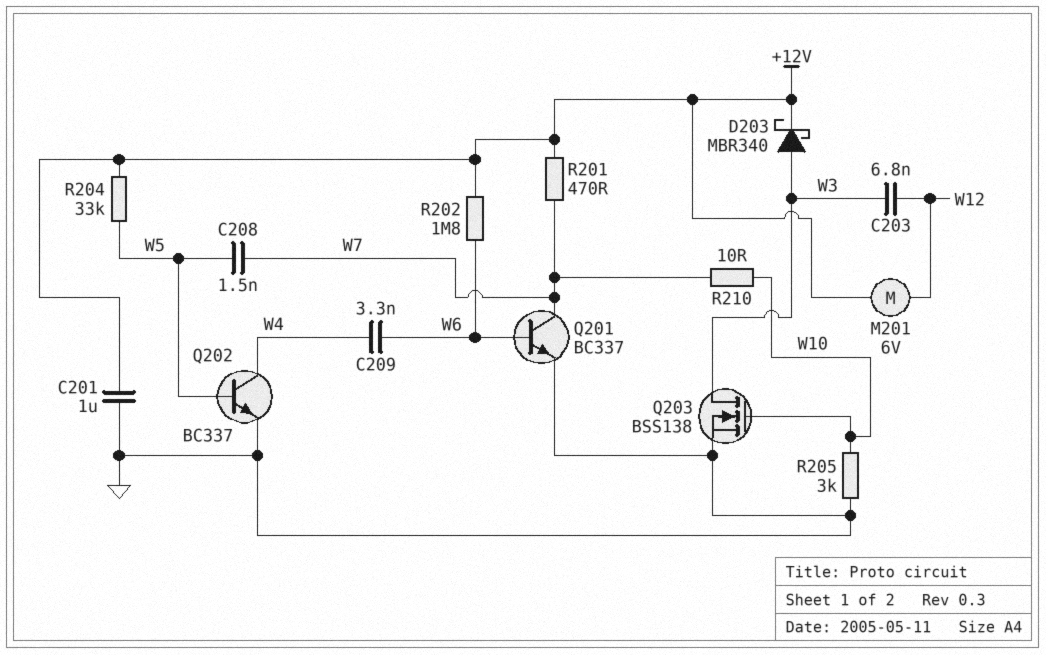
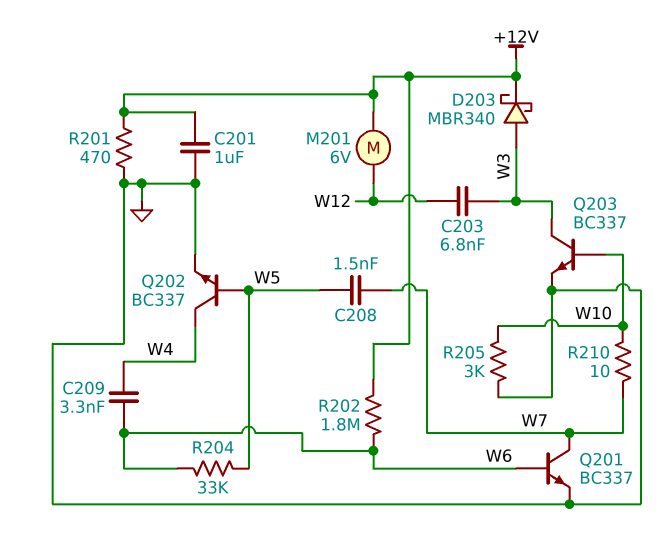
Q203: NMOS BSS138 (G W10, D W3, S GND) -> NPN BC337 (B W10, C W3, E GND)
R201: 470 (+12V, W7) -> 470 (+12V, GND)
R204: 33k (+12V, W5) -> 33k (W5, W6)

